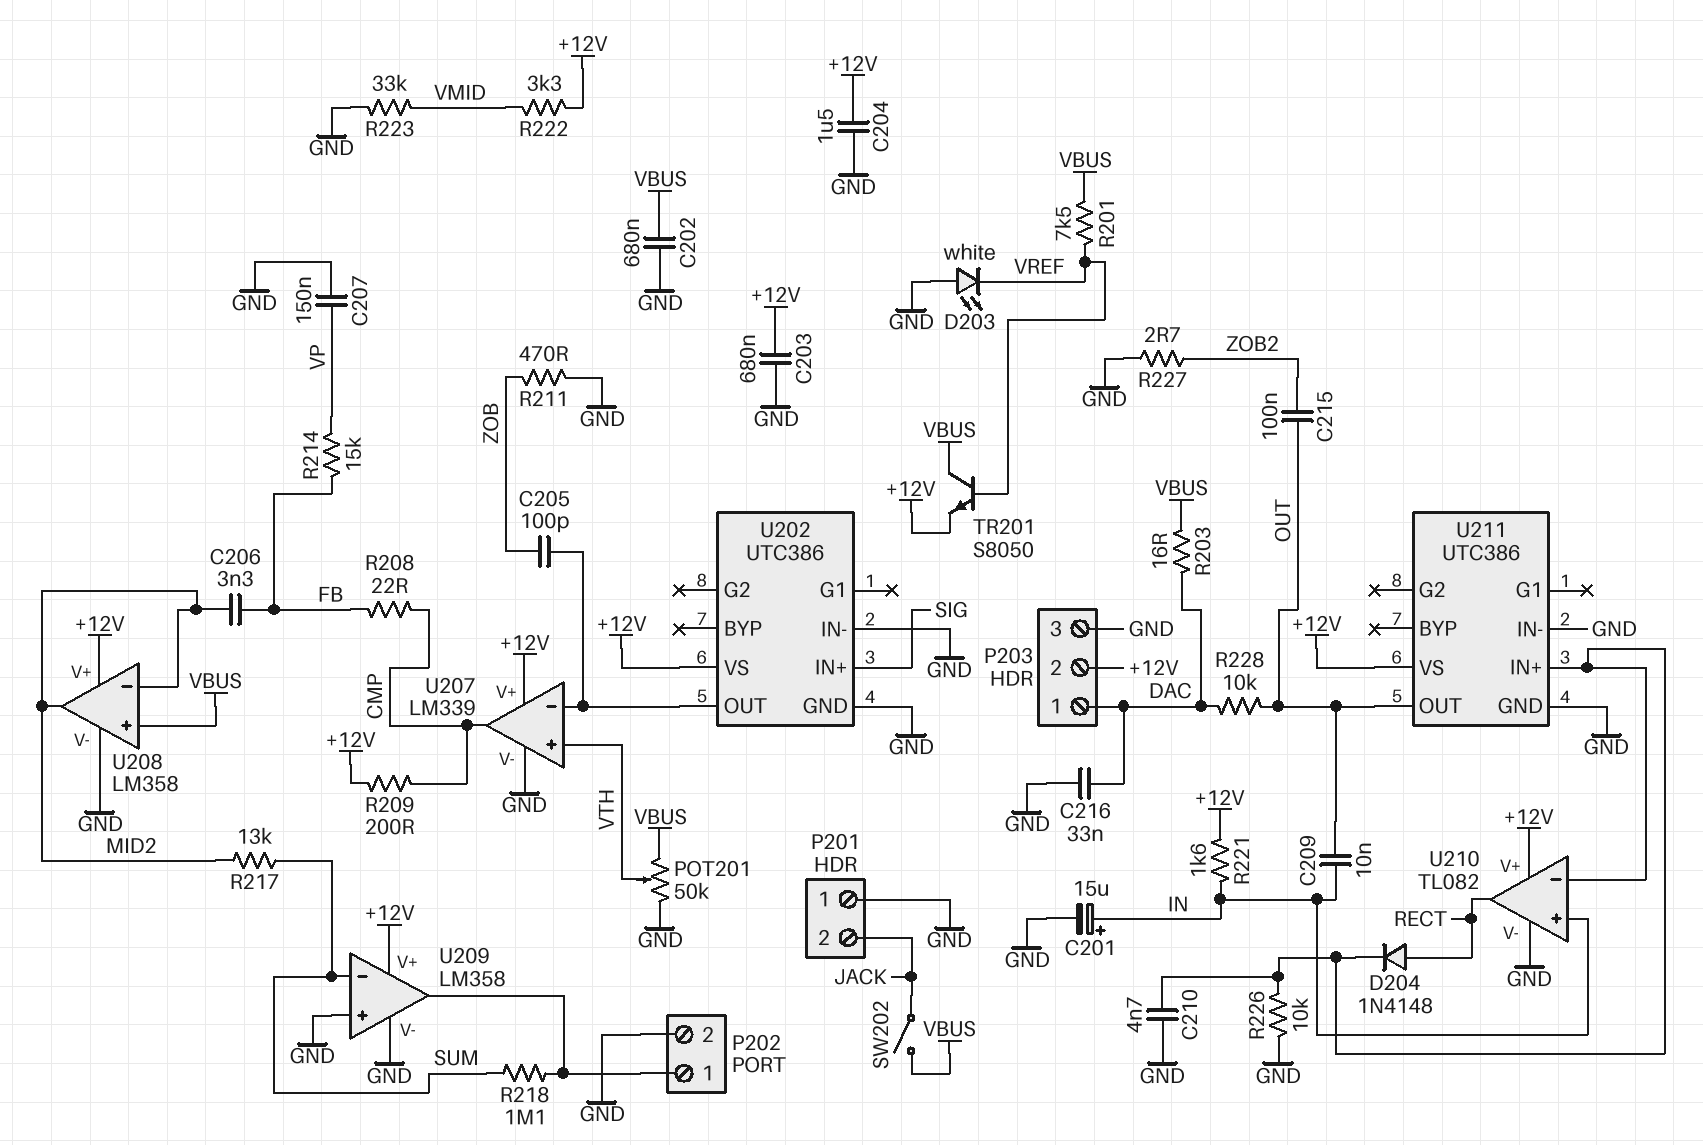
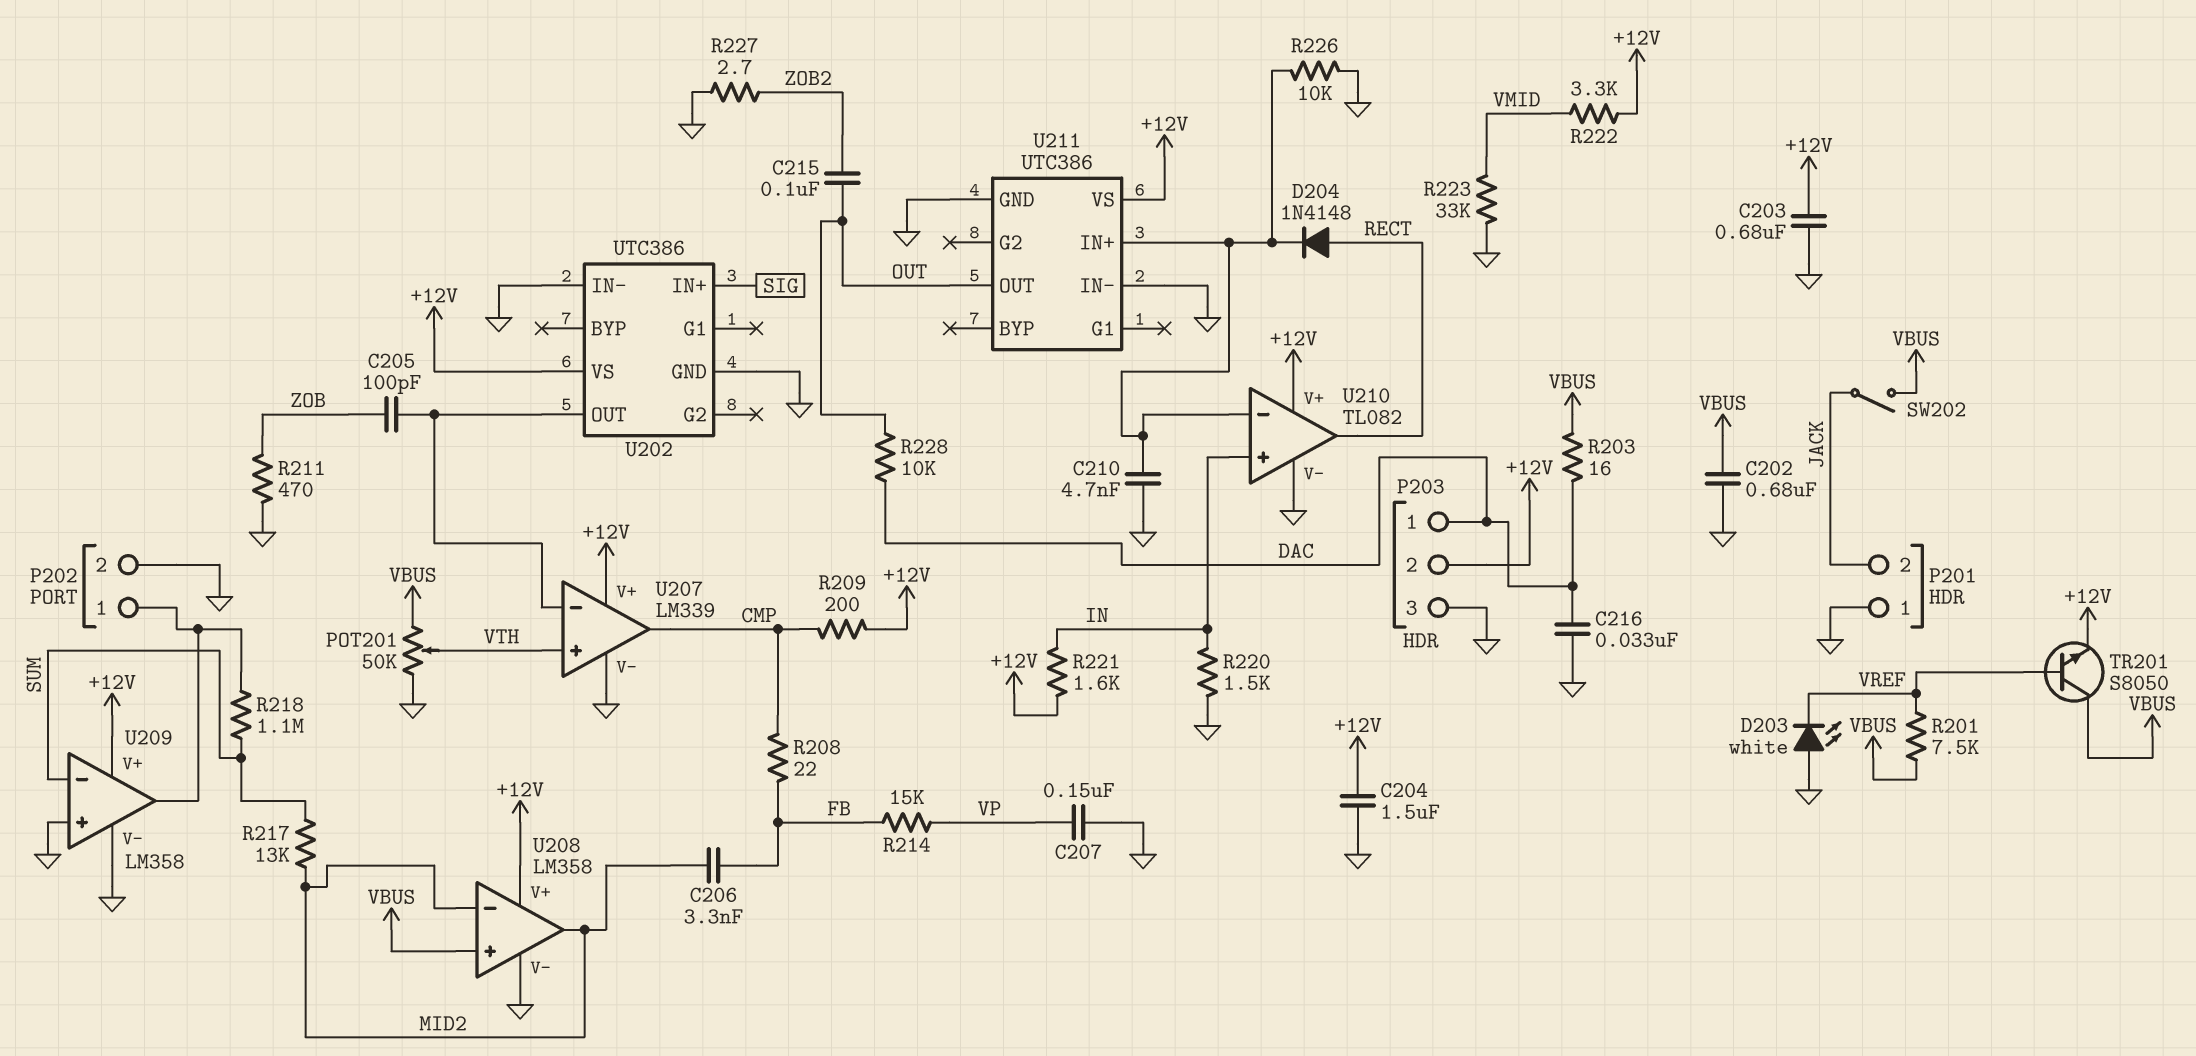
C201: 15uF (plus IN, minus GND) -> none
C209: 10nF (IN, OUT) -> none
R220: none -> 1.5k (GND, IN)

